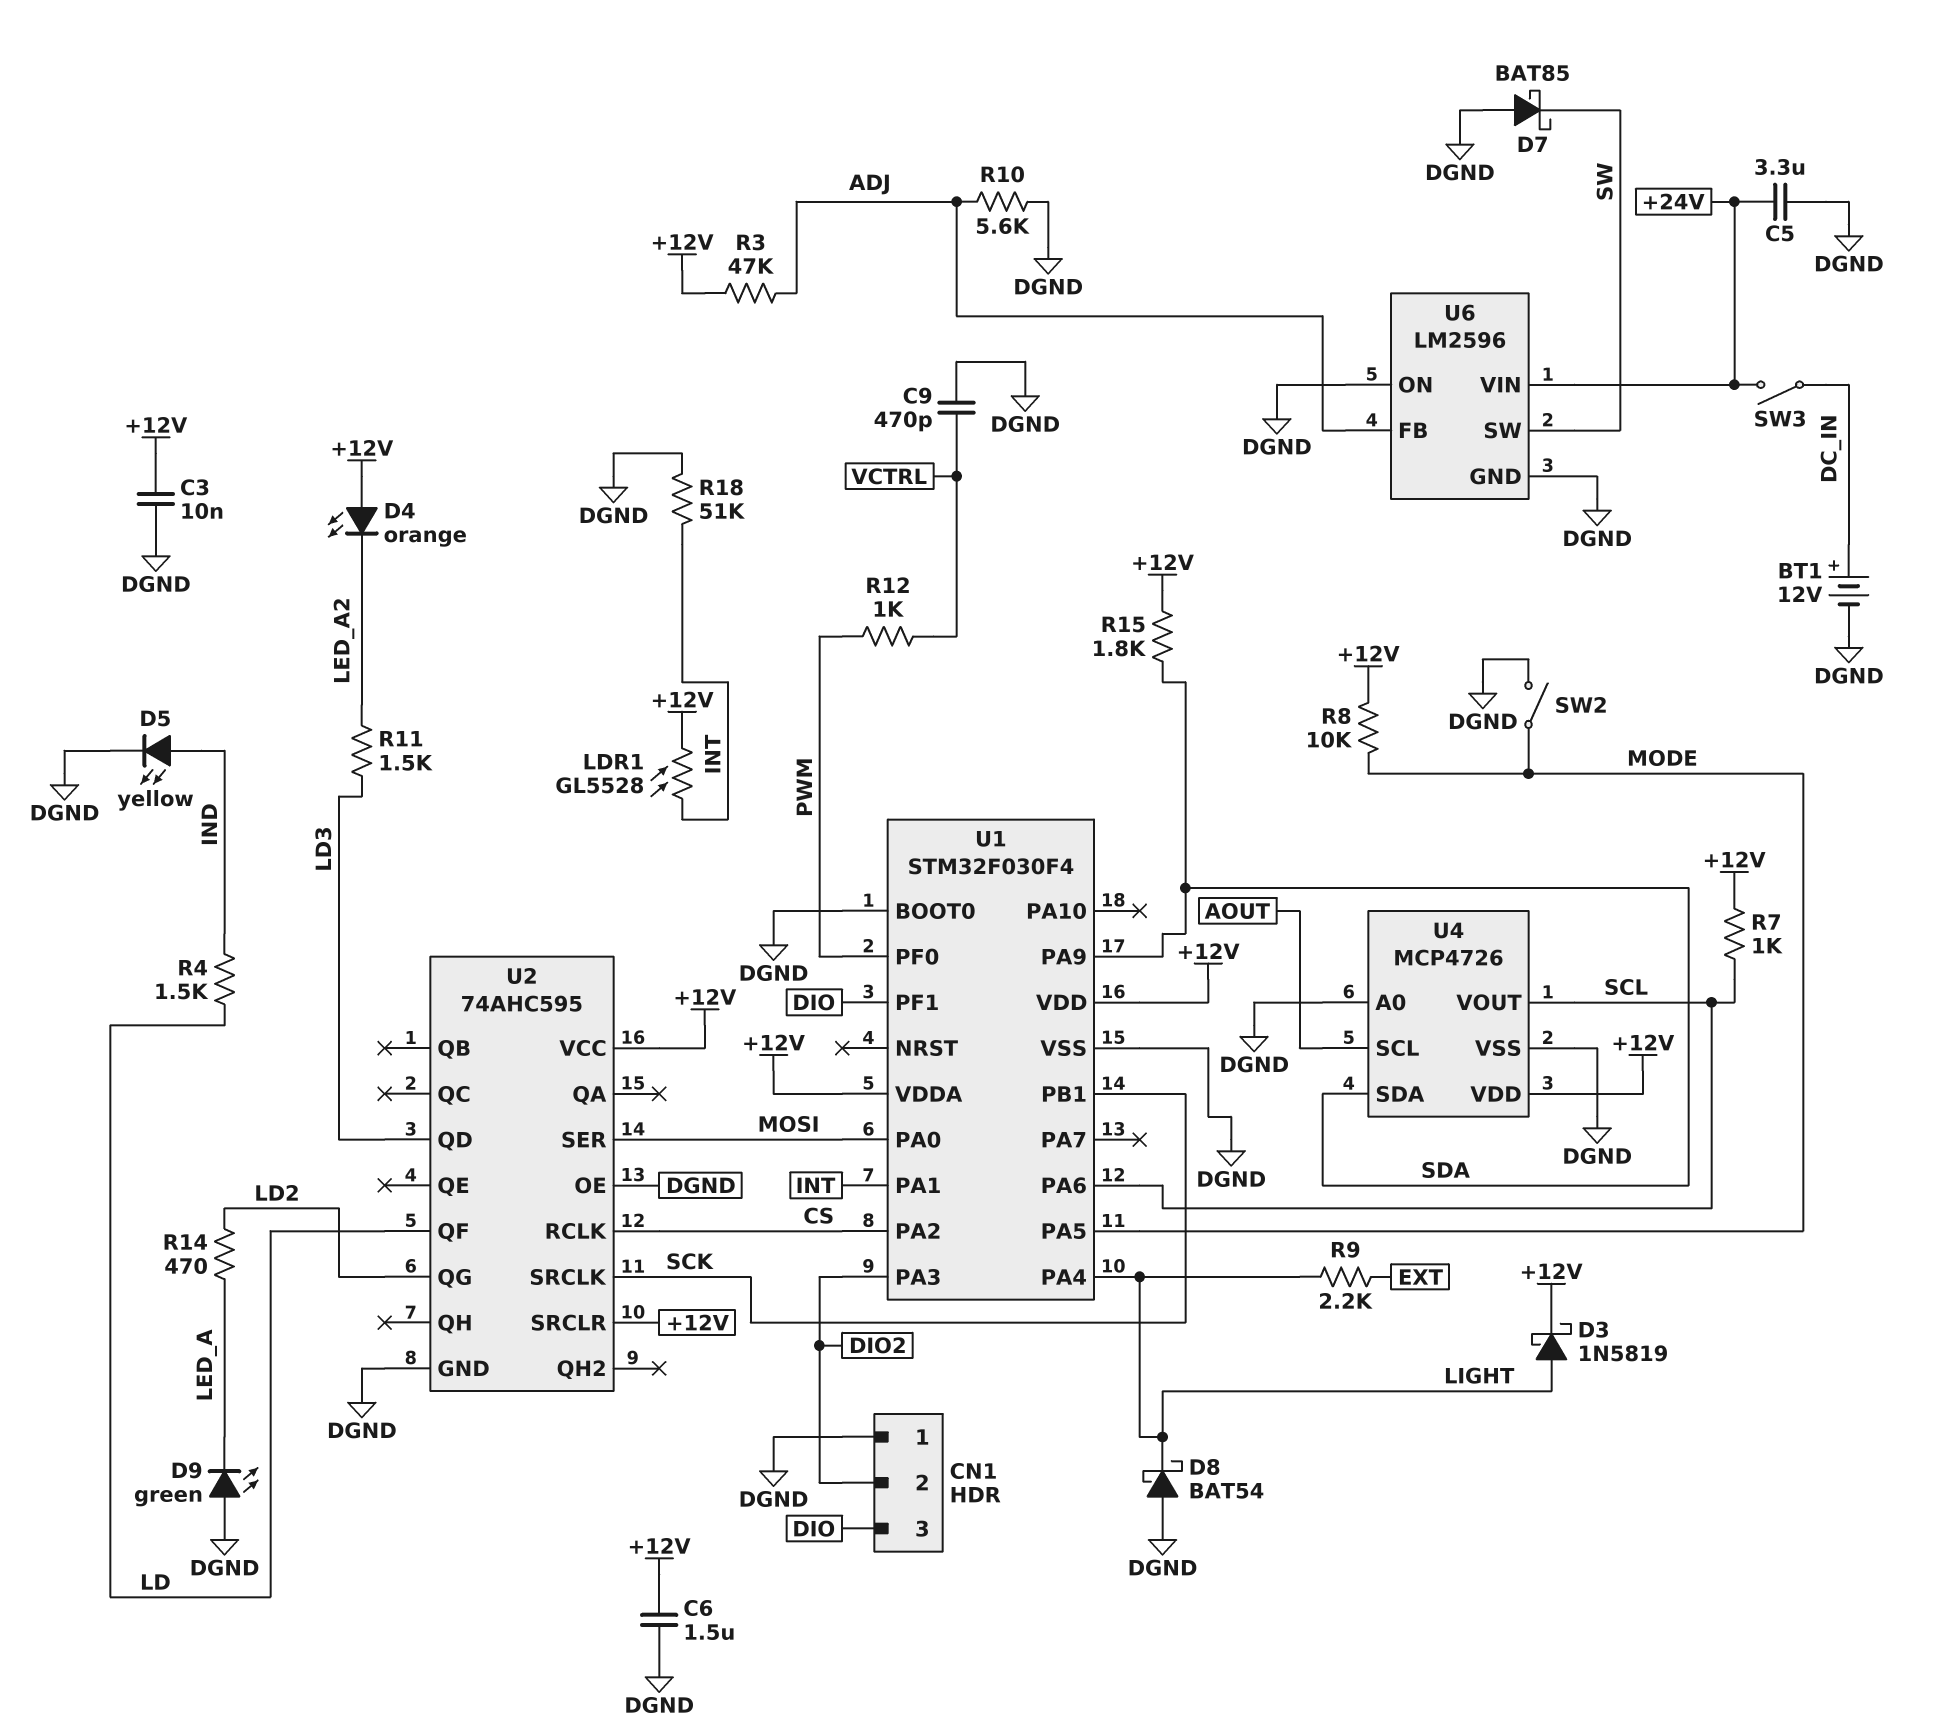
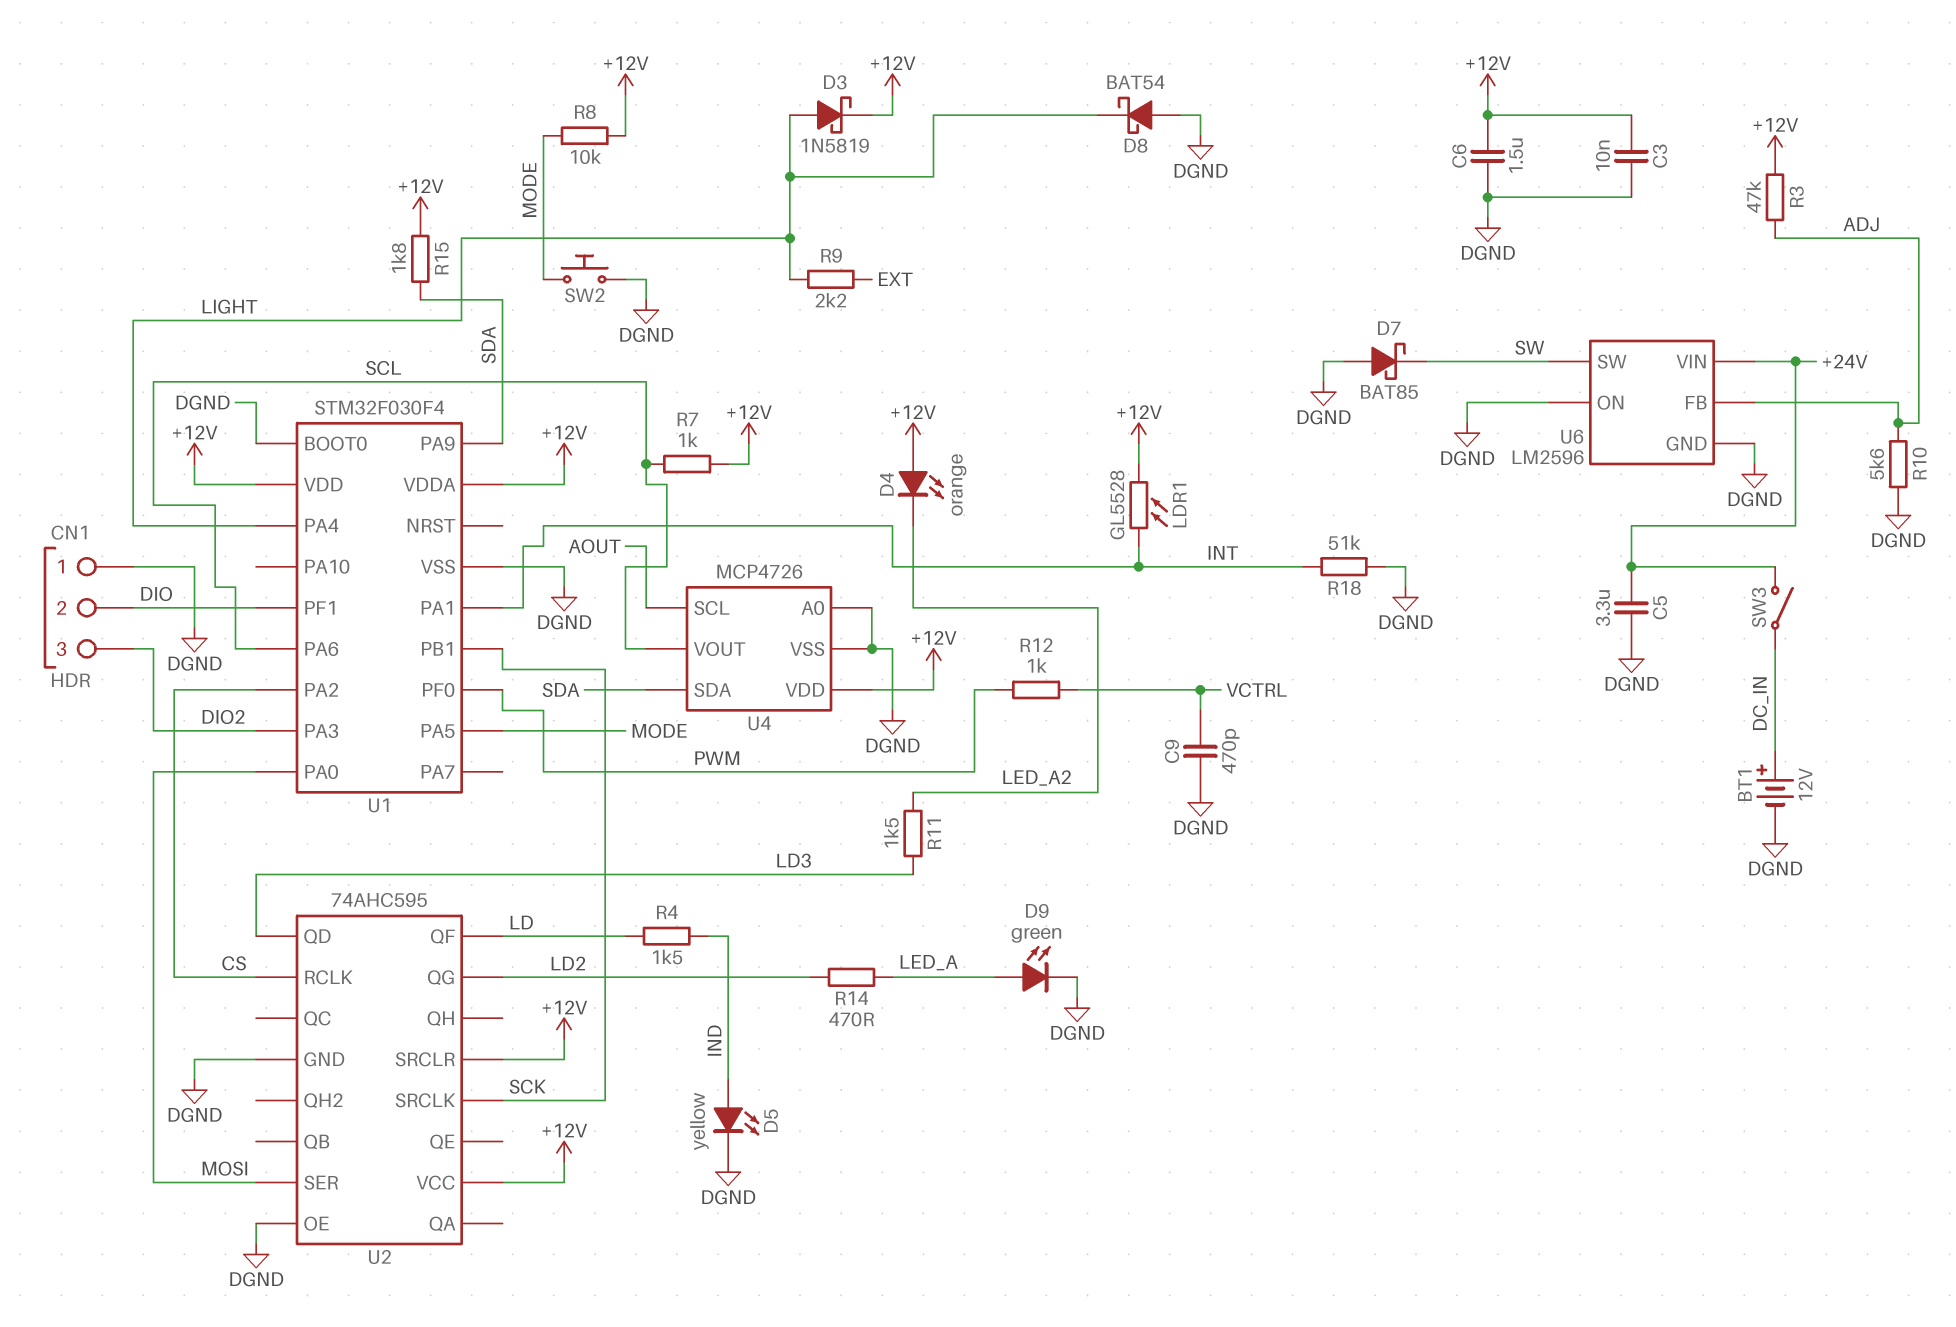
CN1 pin 2: DIO2 -> DIO
CN1 pin 3: DIO -> DIO2
D9: LED green (A DGND, K LED_A) -> LED green (A LED_A, K DGND)
SW2: switch (DGND, MODE) -> button (DGND, MODE)

